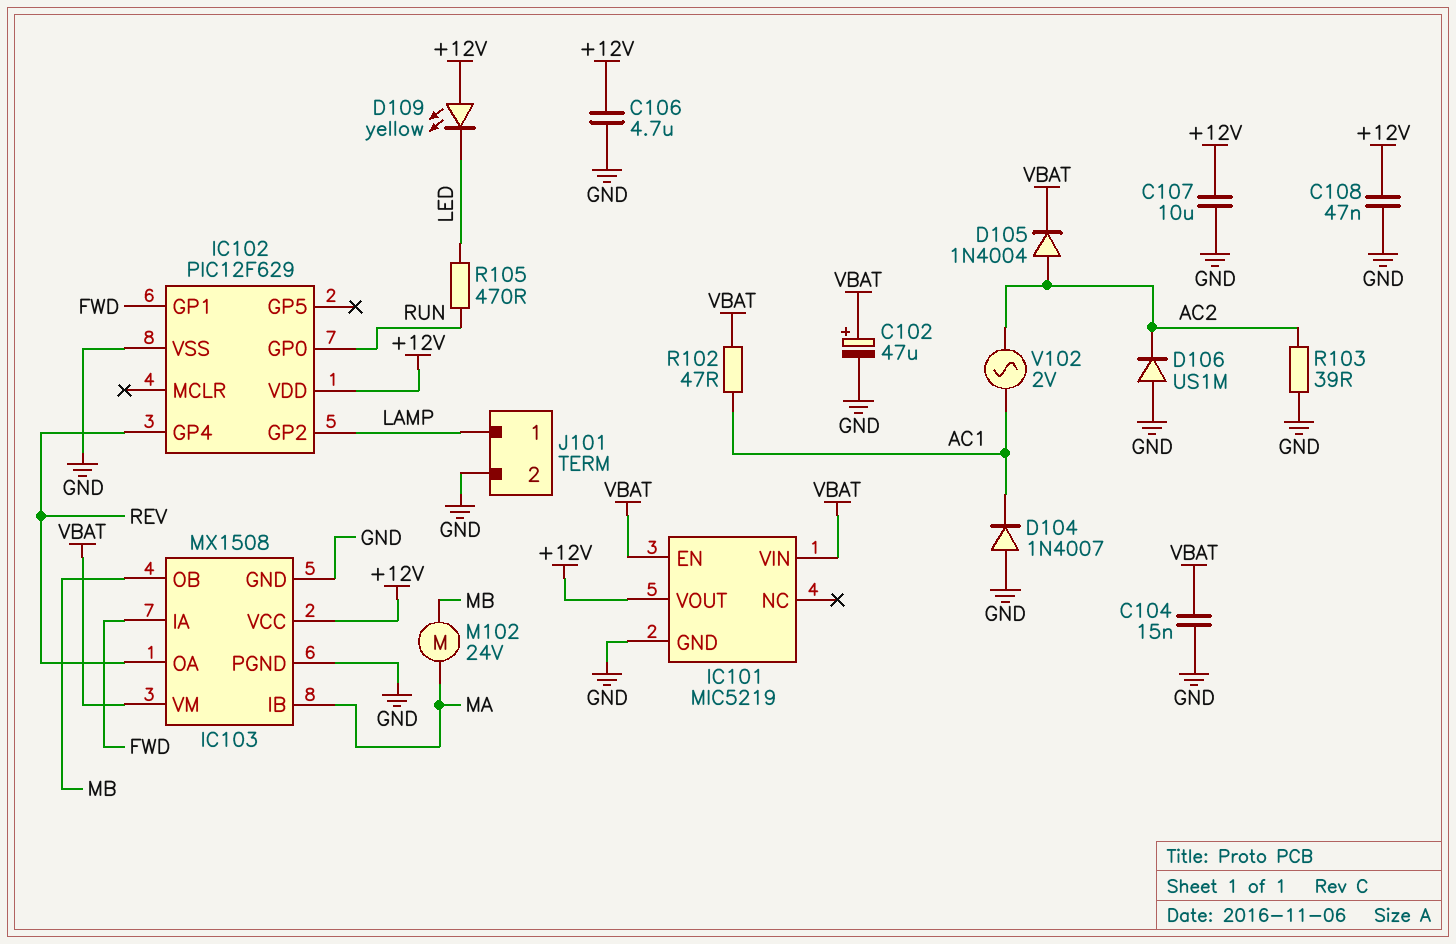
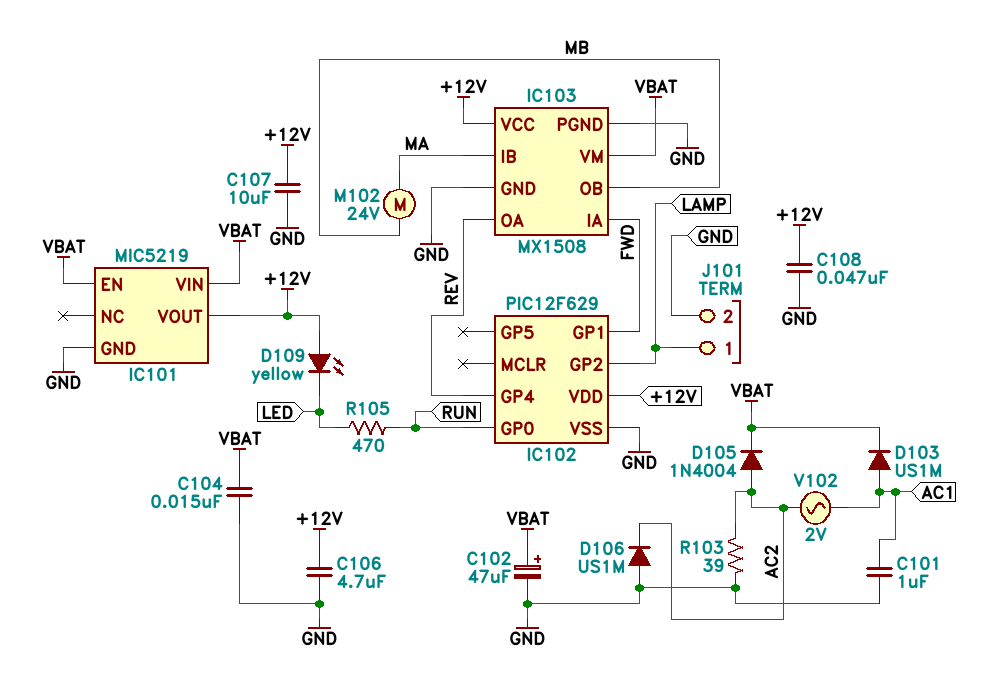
C101: none -> 1uF (AC1, GND)
D103: none -> diode US1M (A AC1, K VBAT)
D104: diode 1N4007 (A GND, K AC1) -> none
R102: 47 (AC1, VBAT) -> none

